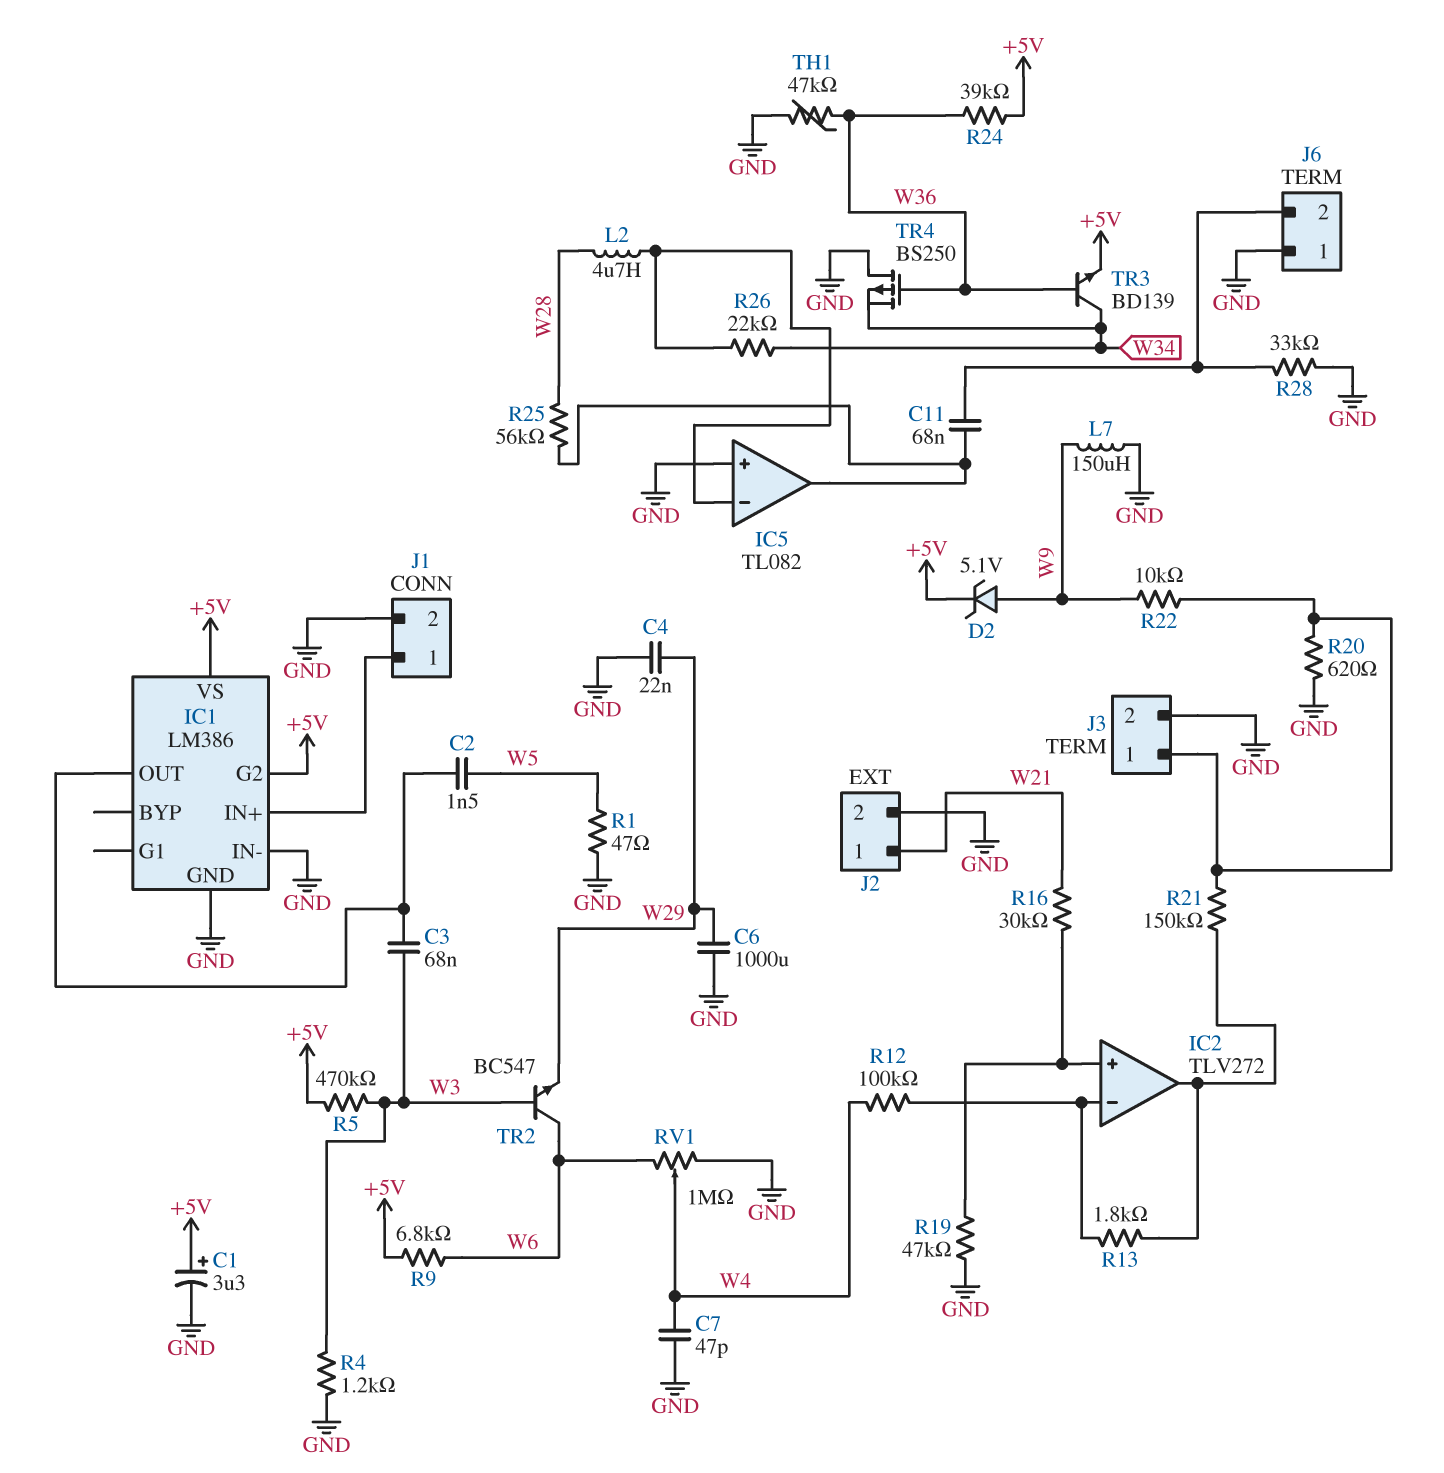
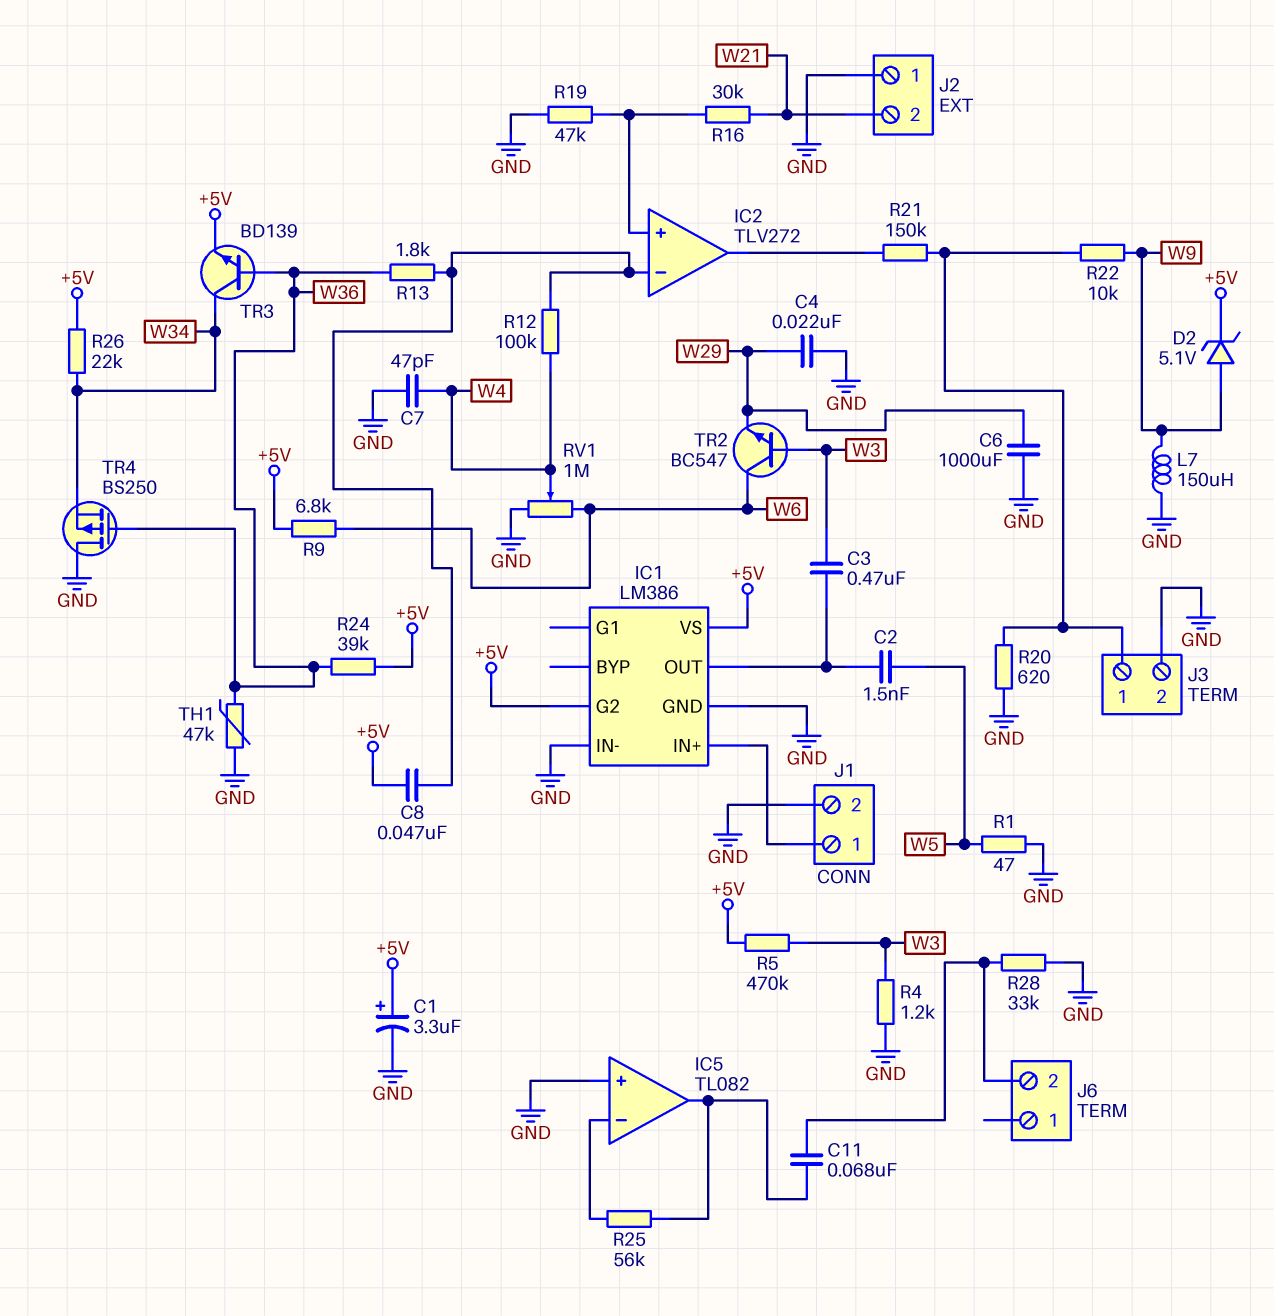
C3: 68nF (IC1/OUT, W3) -> 470nF (IC1/OUT, W3)
C8: none -> 47nF (+5V, IC2/in-)
J2 pin 1: W21 -> GND
J2 pin 2: GND -> W21
J6 pin 1: GND -> none
L2: 4.7uH (IC5/in-, W28) -> none
R13: 1.8k (IC2/in-, IC2/out) -> 1.8k (IC2/in-, W36)
R25: 56k (IC5/out, W28) -> 56k (IC5/in-, IC5/out)
R26: 22k (IC5/in-, W34) -> 22k (+5V, W34)

